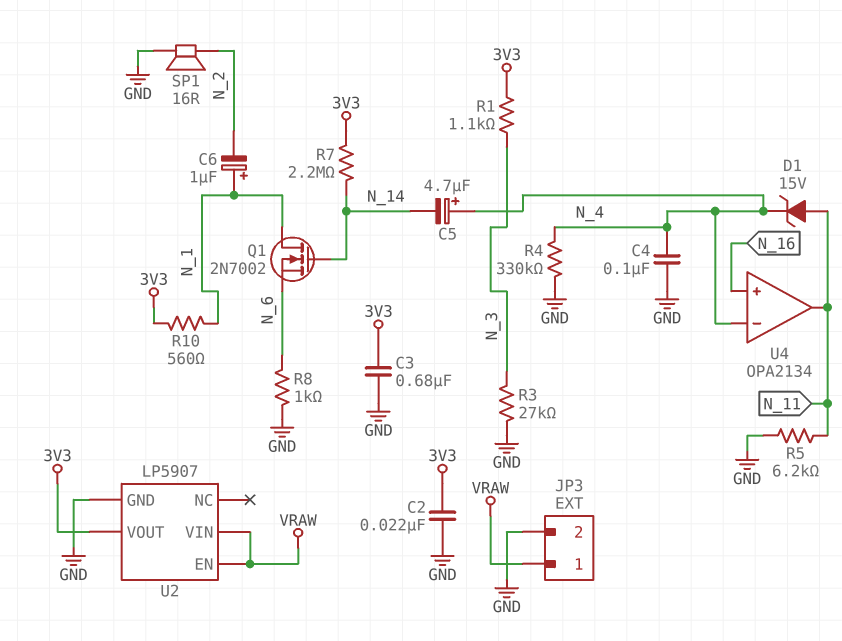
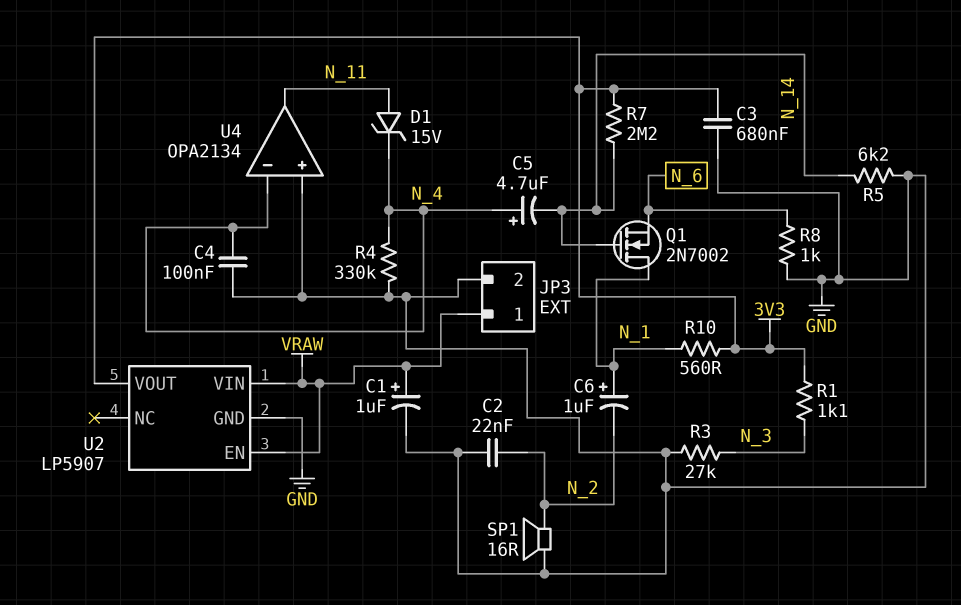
C1: none -> 1uF (plus VRAW, minus GND)
C2: 22nF (3V3, GND) -> 22nF (GND, N_2)
R5: 6.2k (GND, N_11) -> 6.2k (GND, N_14)
U4 pin in+: N_16 -> GND

